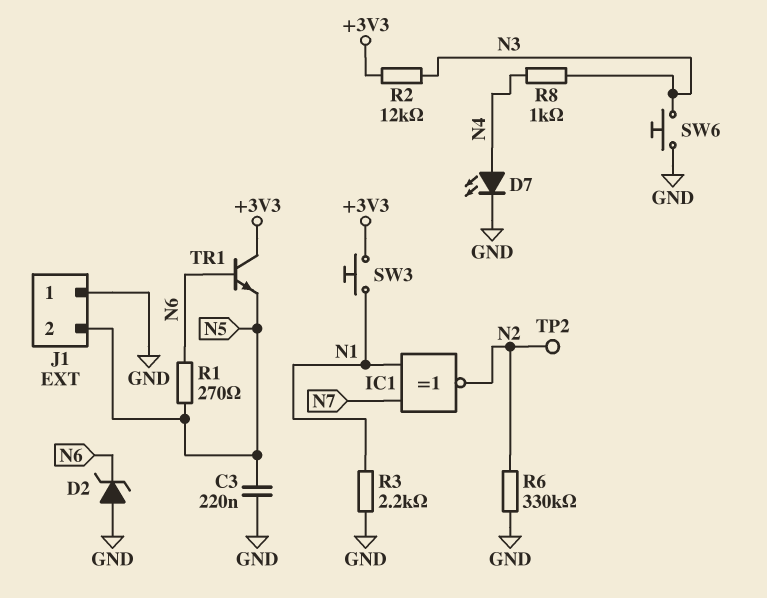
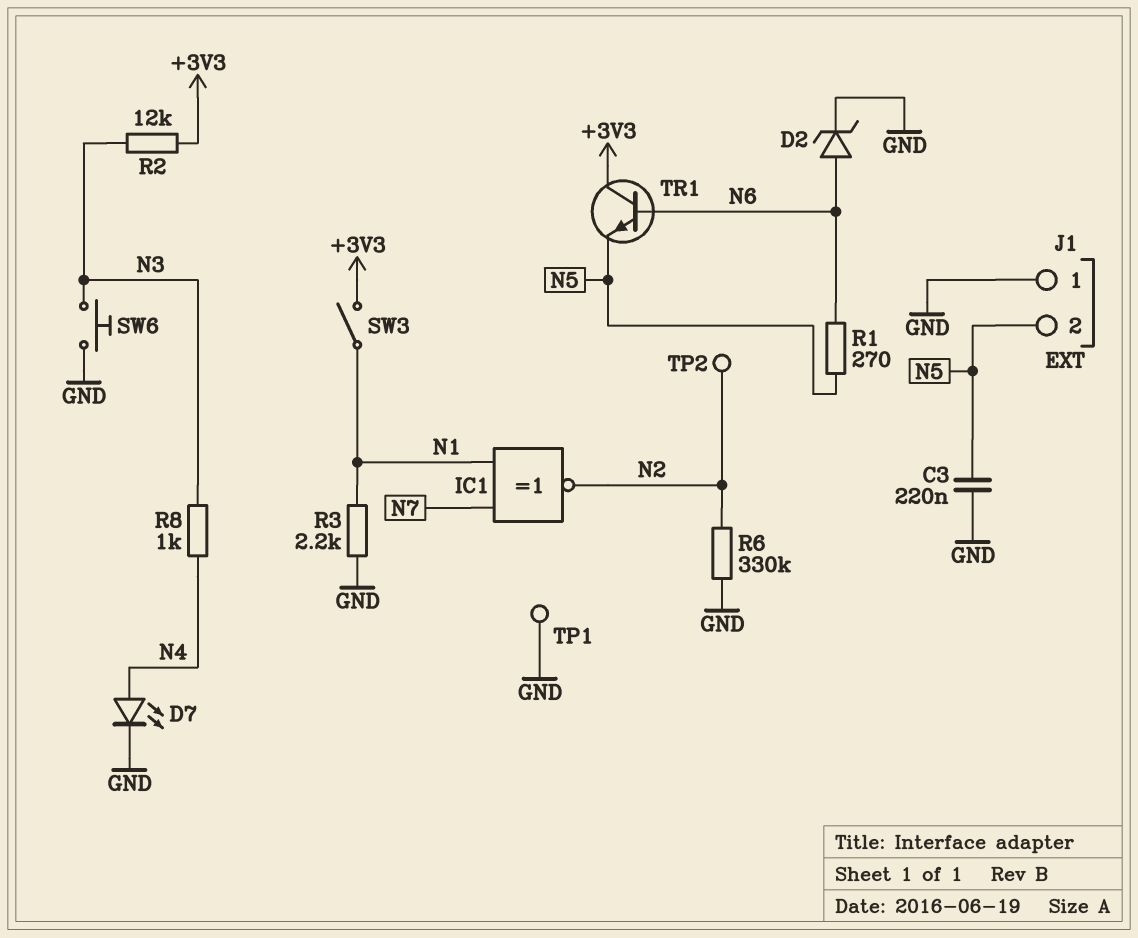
D2: zener (A GND, K N6) -> zener (A N6, K GND)
SW3: button (+3V3, N1) -> switch (+3V3, N1)
TP1: none -> test point (GND)

